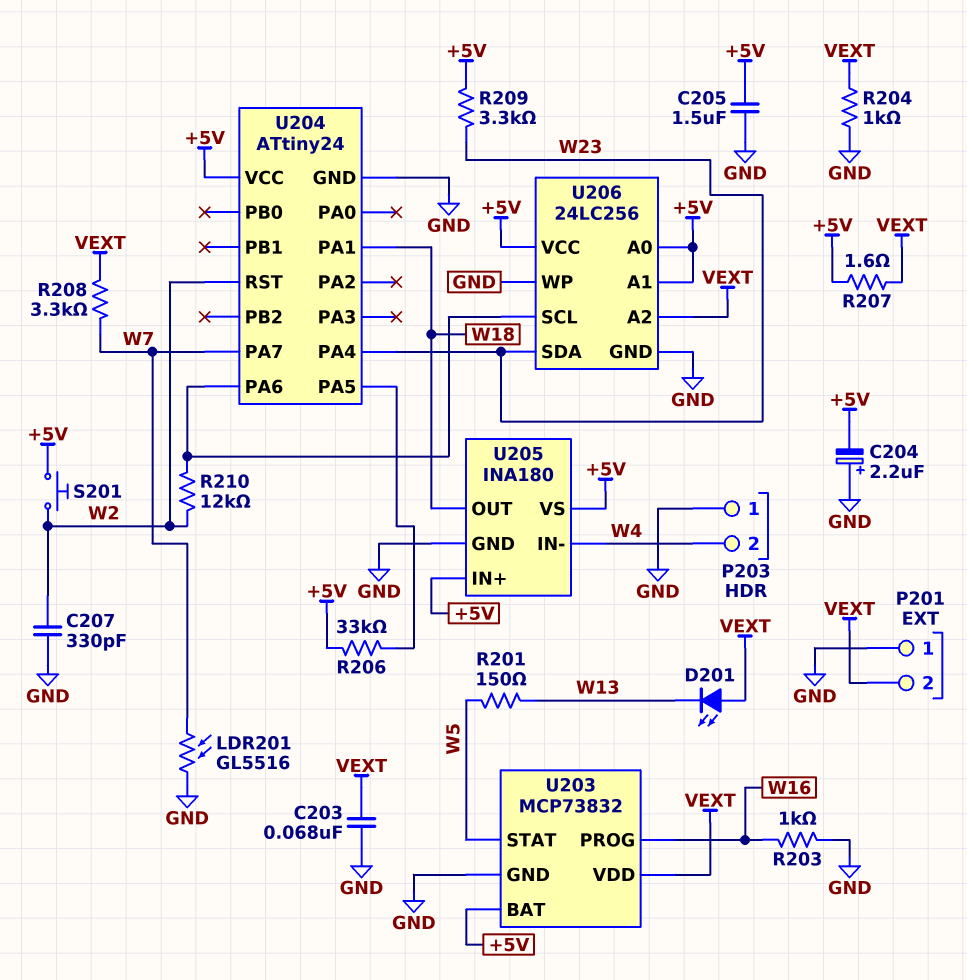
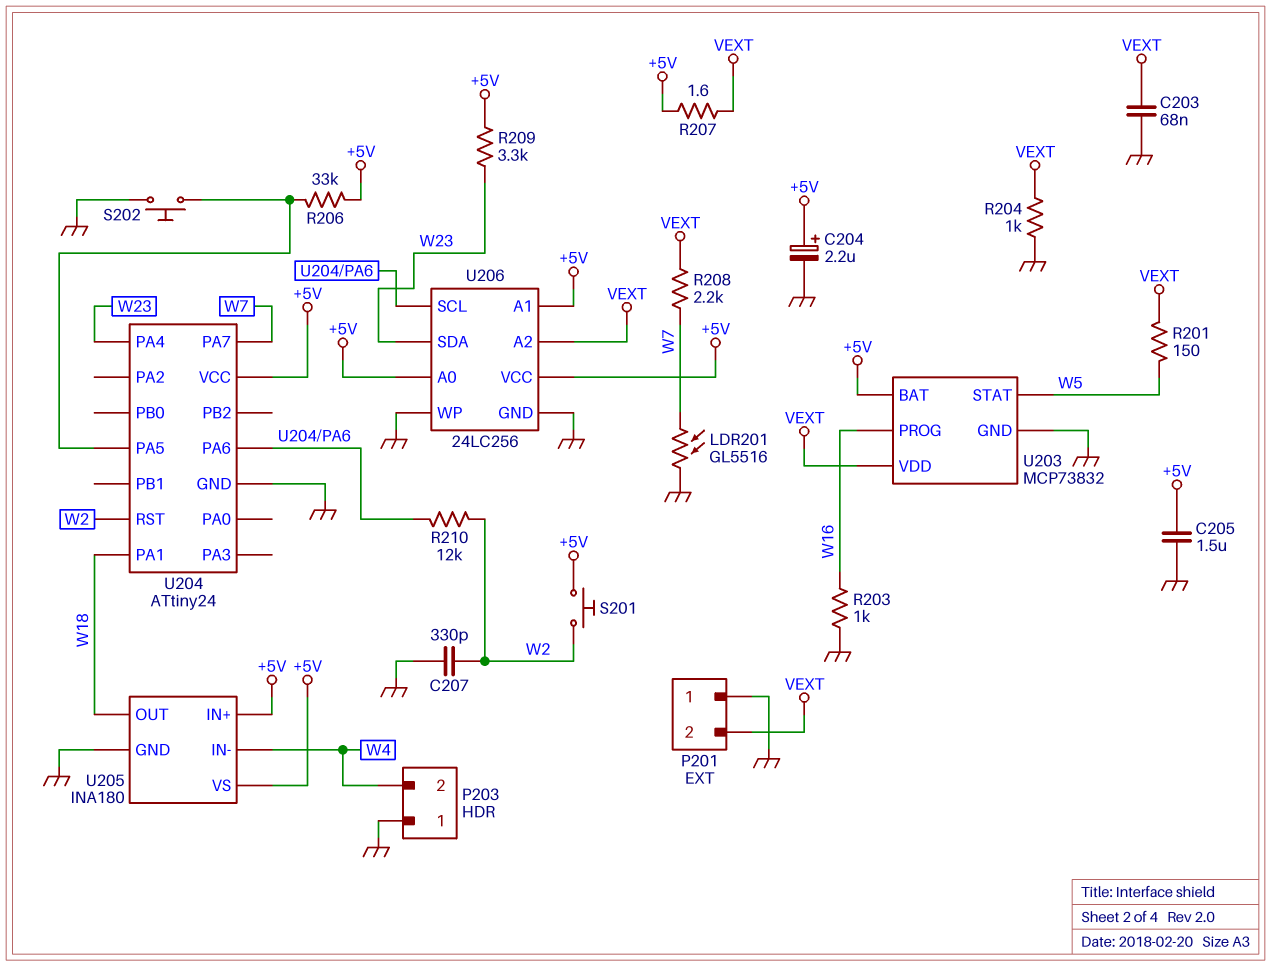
C204: 2.2uF (plus GND, minus +5V) -> 2.2uF (plus +5V, minus GND)
D201: LED (A VEXT, K W13) -> none
R201: 150 (W5, W13) -> 150 (VEXT, W5)
R208: 3.3k (VEXT, W7) -> 2.2k (VEXT, W7)
S202: none -> button (GND, U204/PA5)

